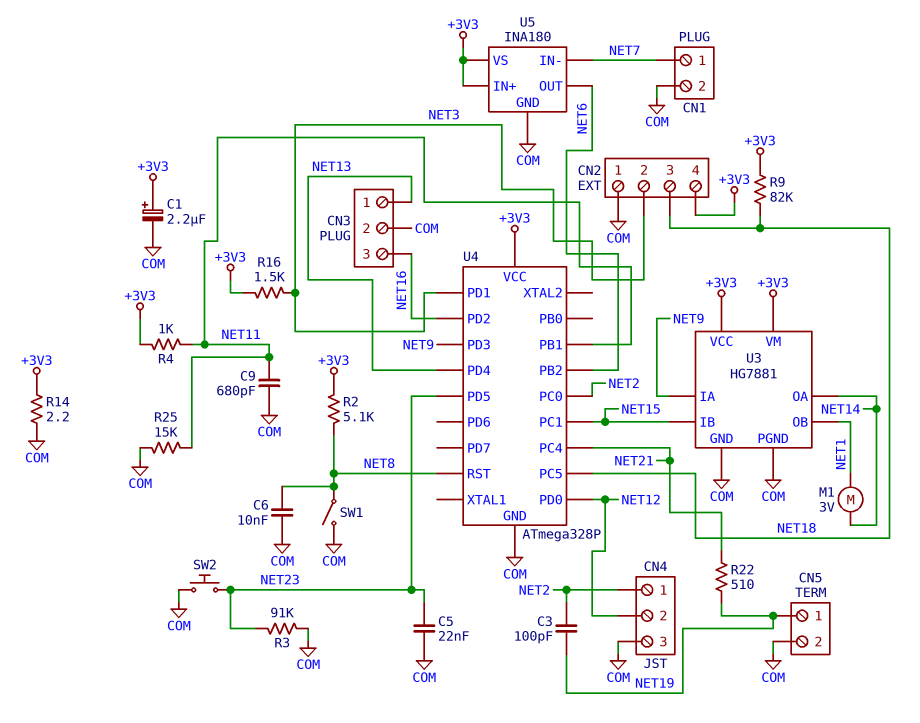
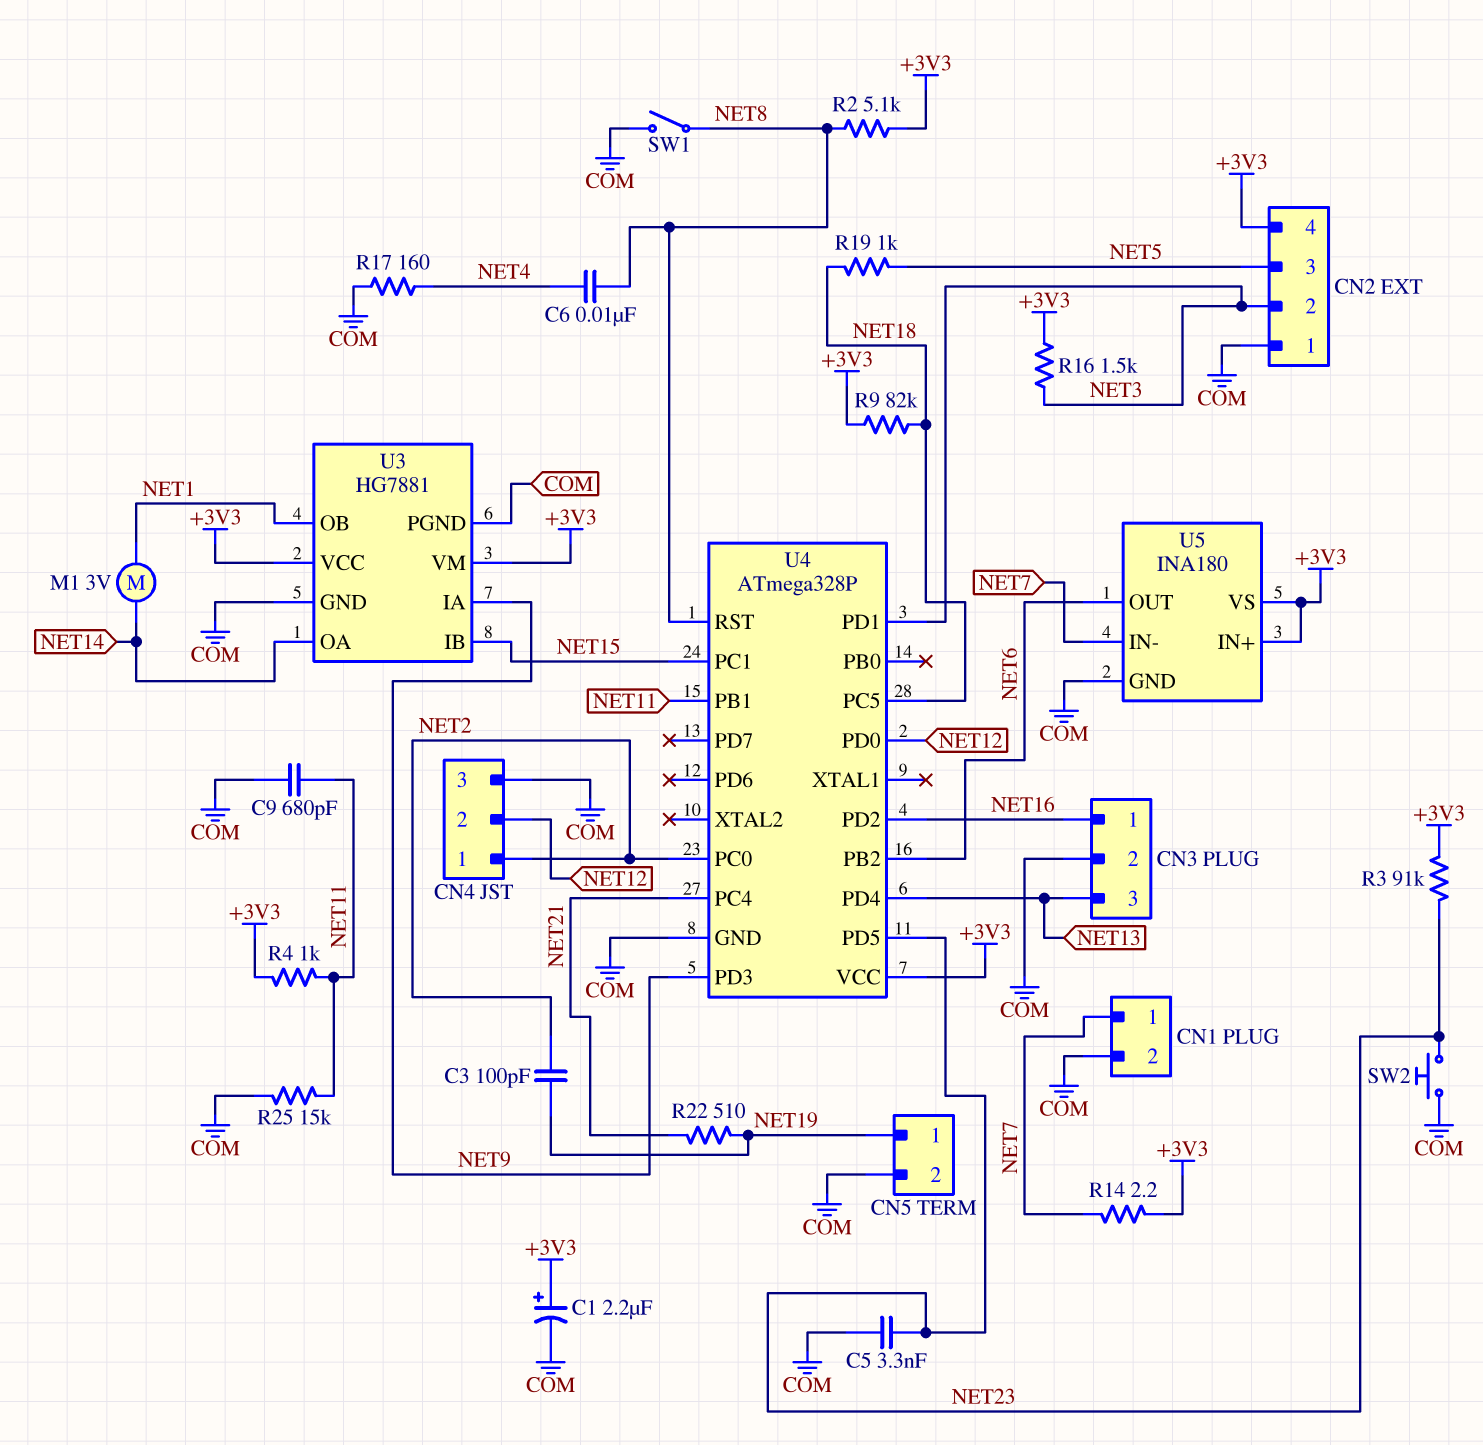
C5: 22nF (COM, NET23) -> 3.3nF (COM, NET23)
C6: 10nF (COM, NET8) -> 10nF (NET4, NET8)
CN2 pin 3: NET18 -> NET5
CN3 pin 1: NET13 -> NET16
CN3 pin 3: NET16 -> NET13
R3: 91k (COM, NET23) -> 91k (+3V3, NET23)
R14: 2.2 (+3V3, COM) -> 2.2 (+3V3, NET7)
R17: none -> 160 (COM, NET4)
R19: none -> 1k (NET5, NET18)

